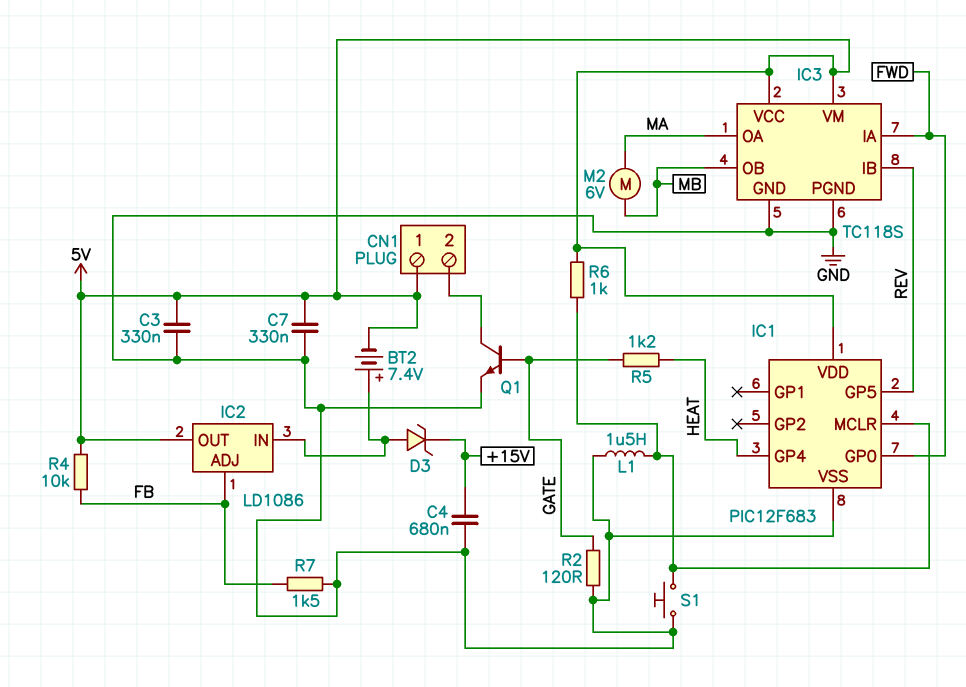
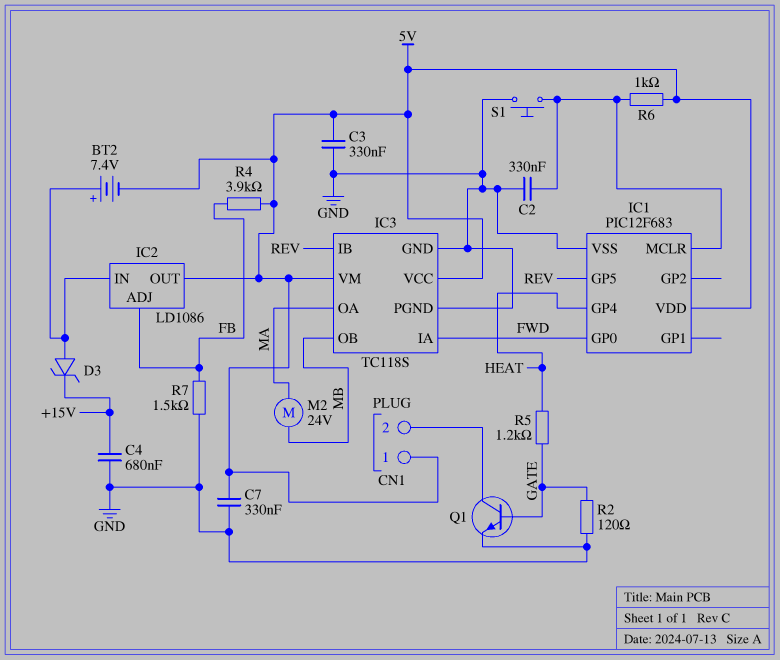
C2: none -> 330nF (GND, IC1/MCLR)
L1: 1.5uH (GND, IC1/MCLR) -> none
M2: motor 6V (MA, MB) -> motor 24V (MA, MB)
R4: 10k (5V, FB) -> 3.9k (5V, FB)

